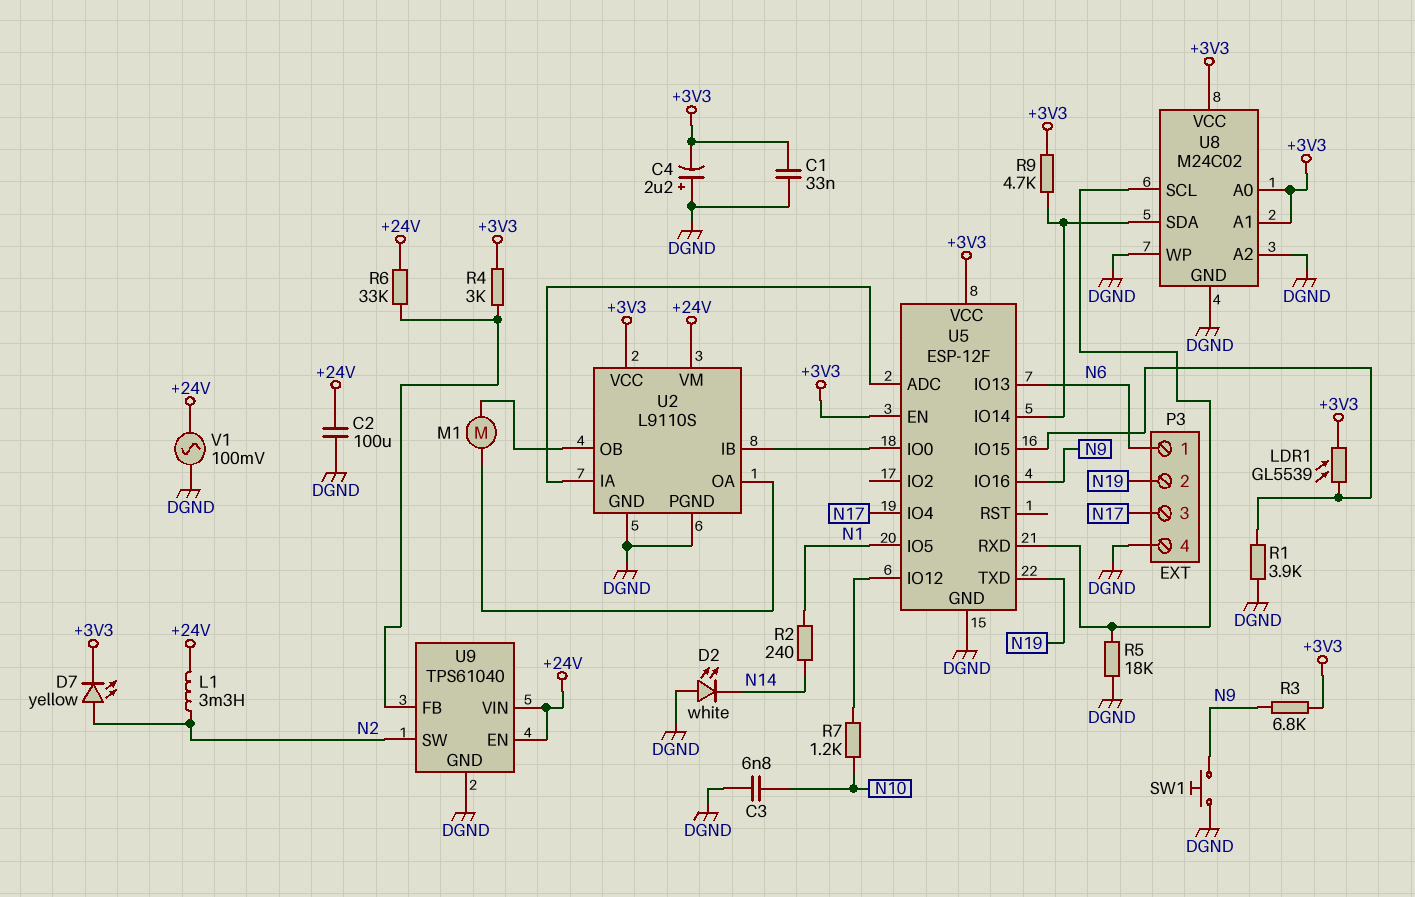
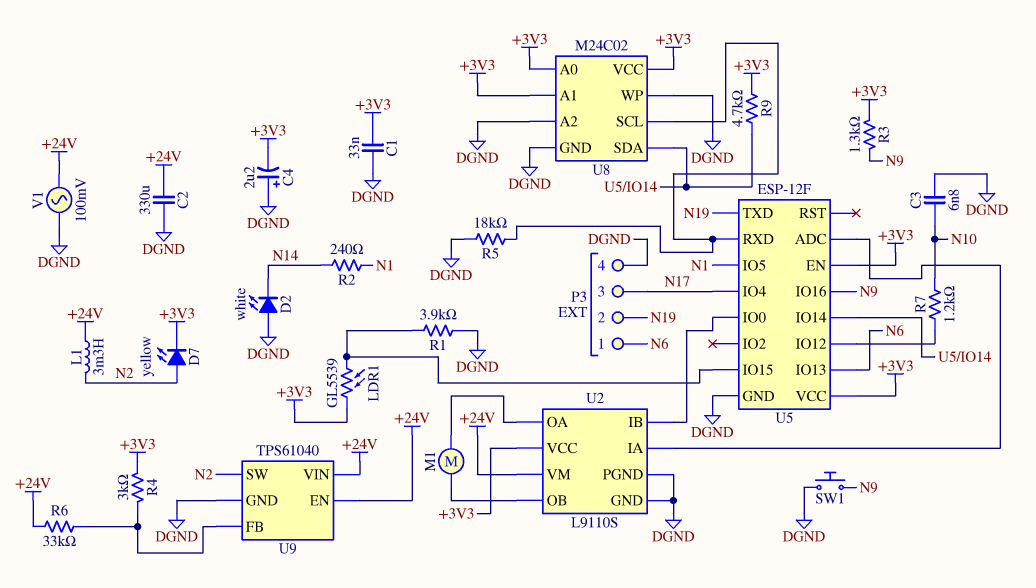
C2: 100uF (+24V, DGND) -> 330uF (+24V, DGND)
R3: 6.8k (+3V3, N9) -> 1.3k (+3V3, N9)

